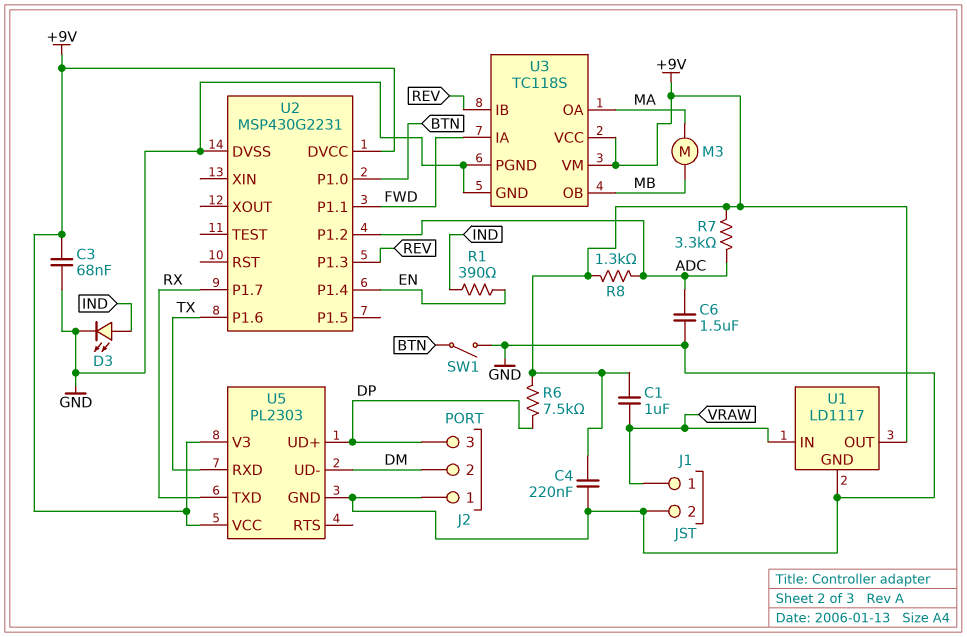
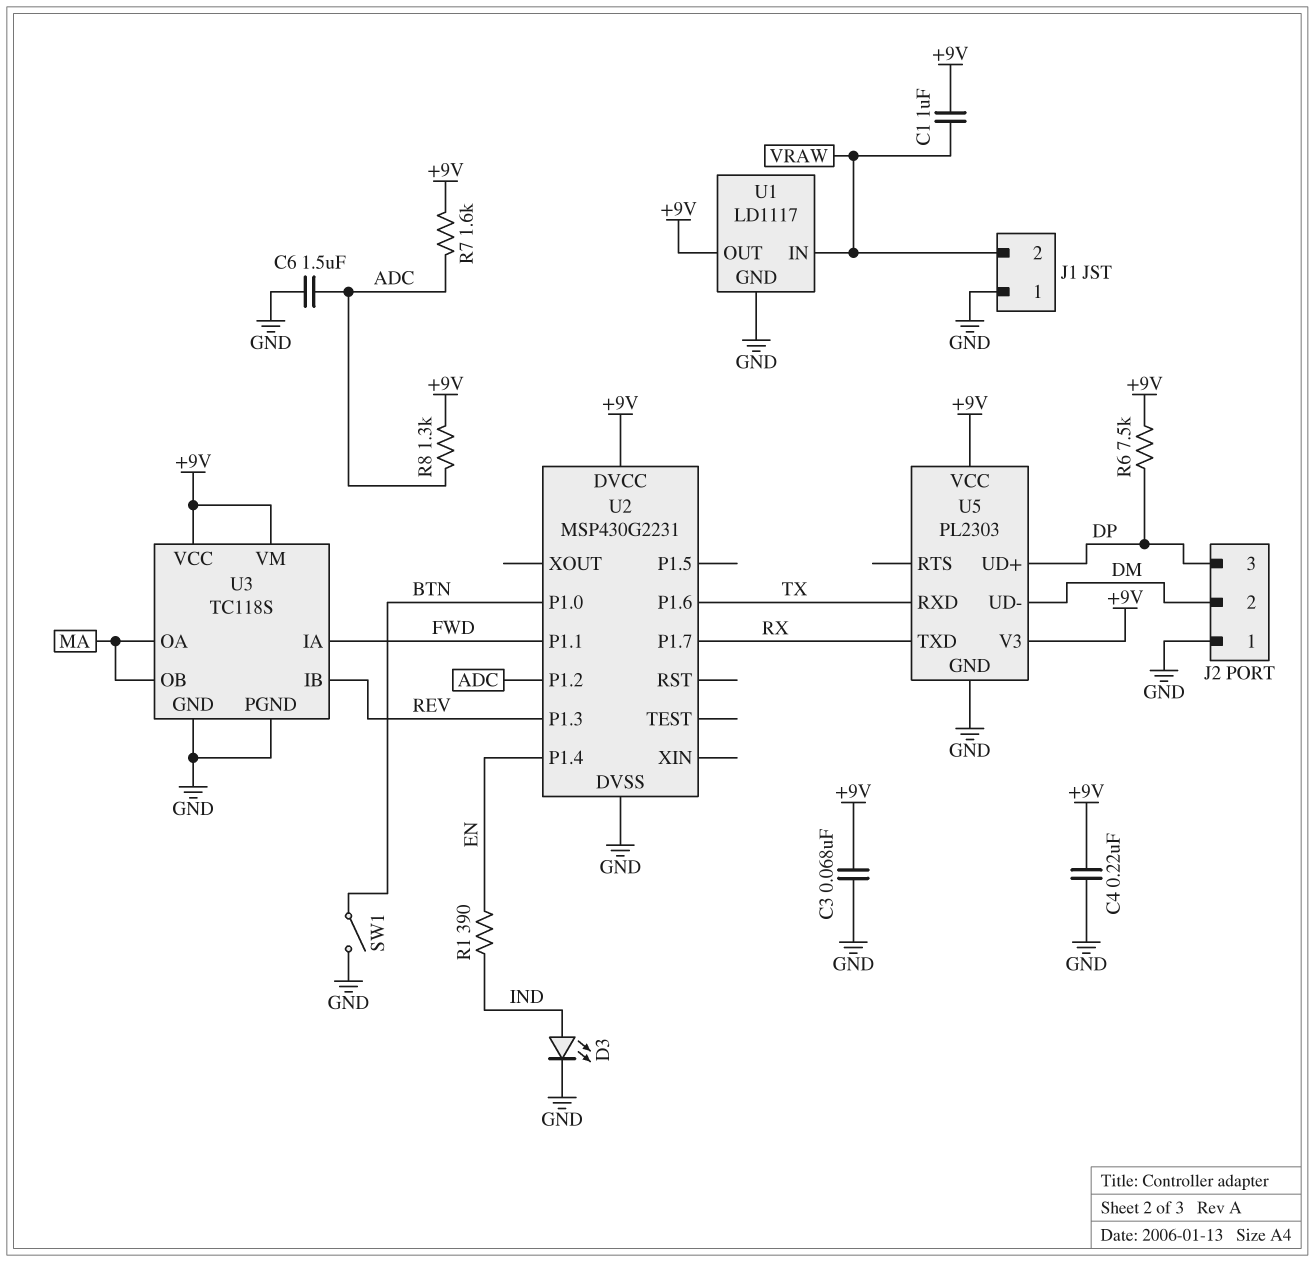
J1 pin 1: VRAW -> GND
J1 pin 2: GND -> VRAW
M3: motor (MA, MB) -> none
R7: 3.3k (+9V, ADC) -> 1.6k (+9V, ADC)
U3 pin OB: MB -> MA

